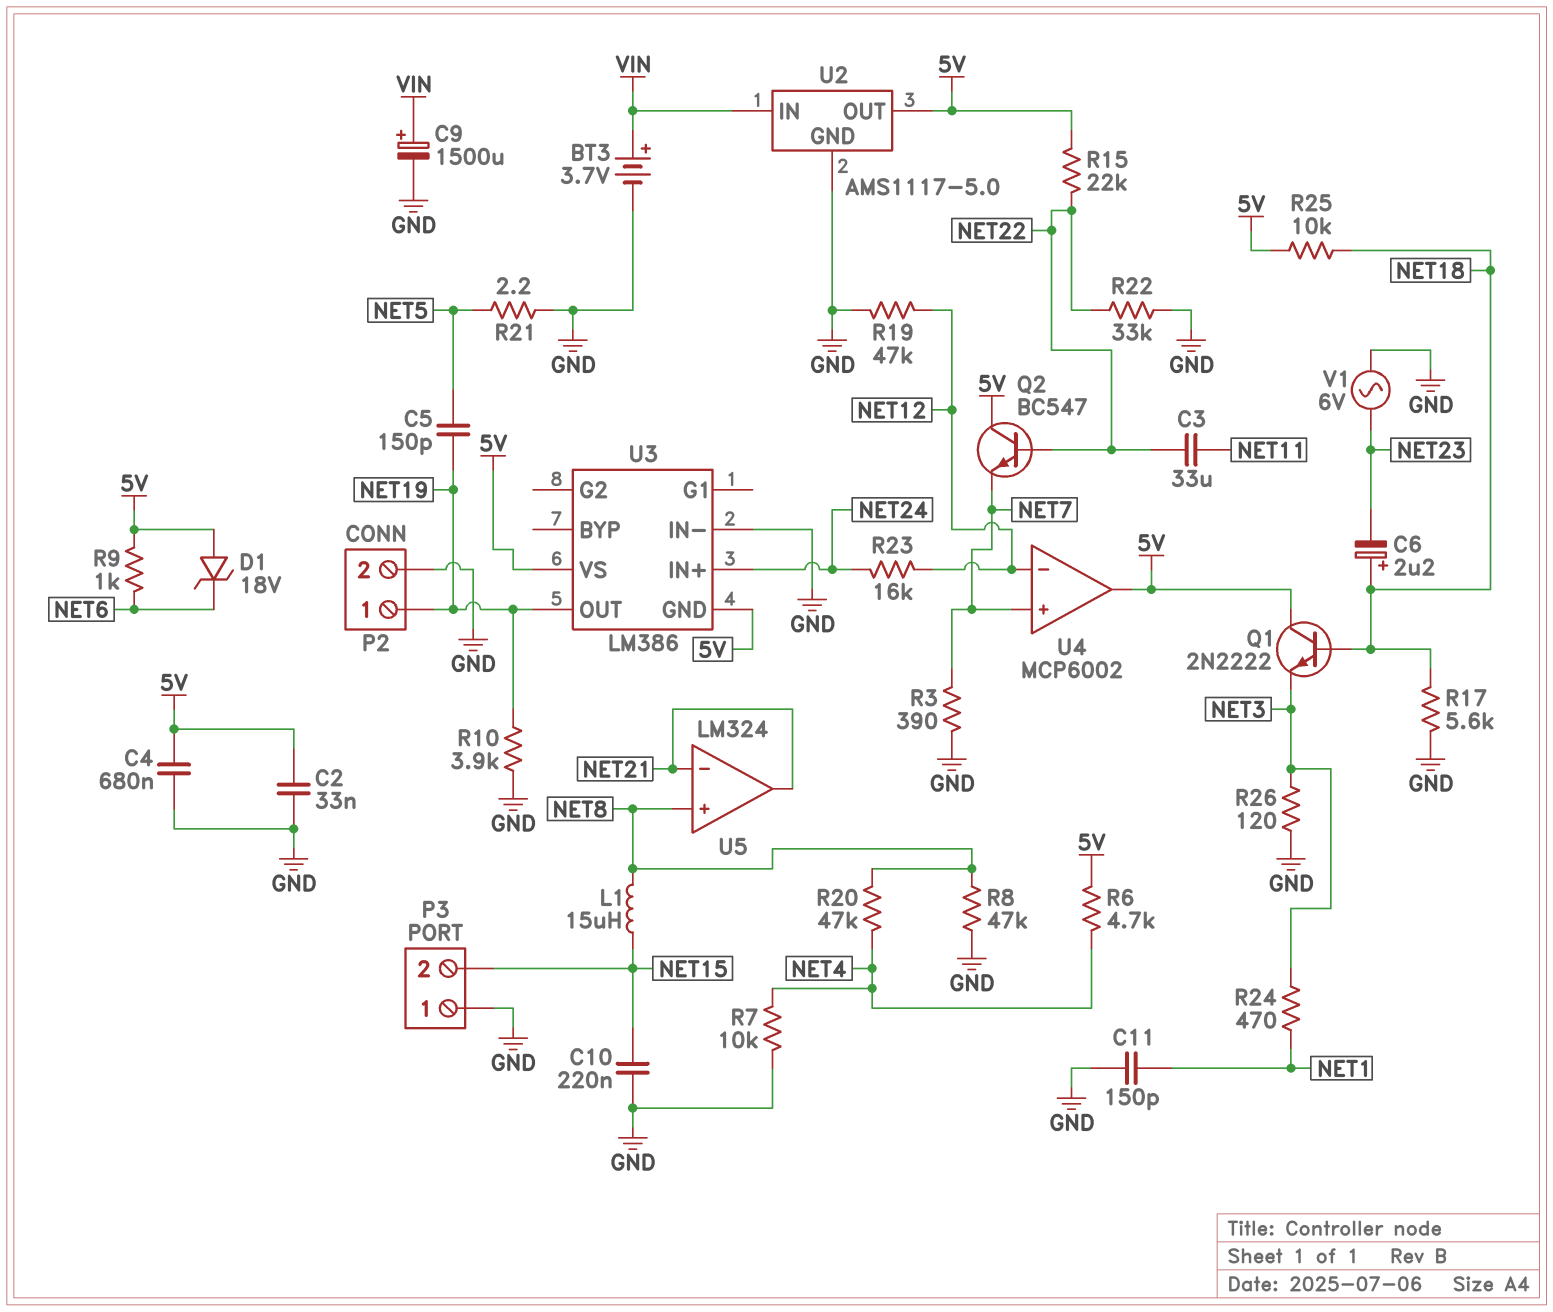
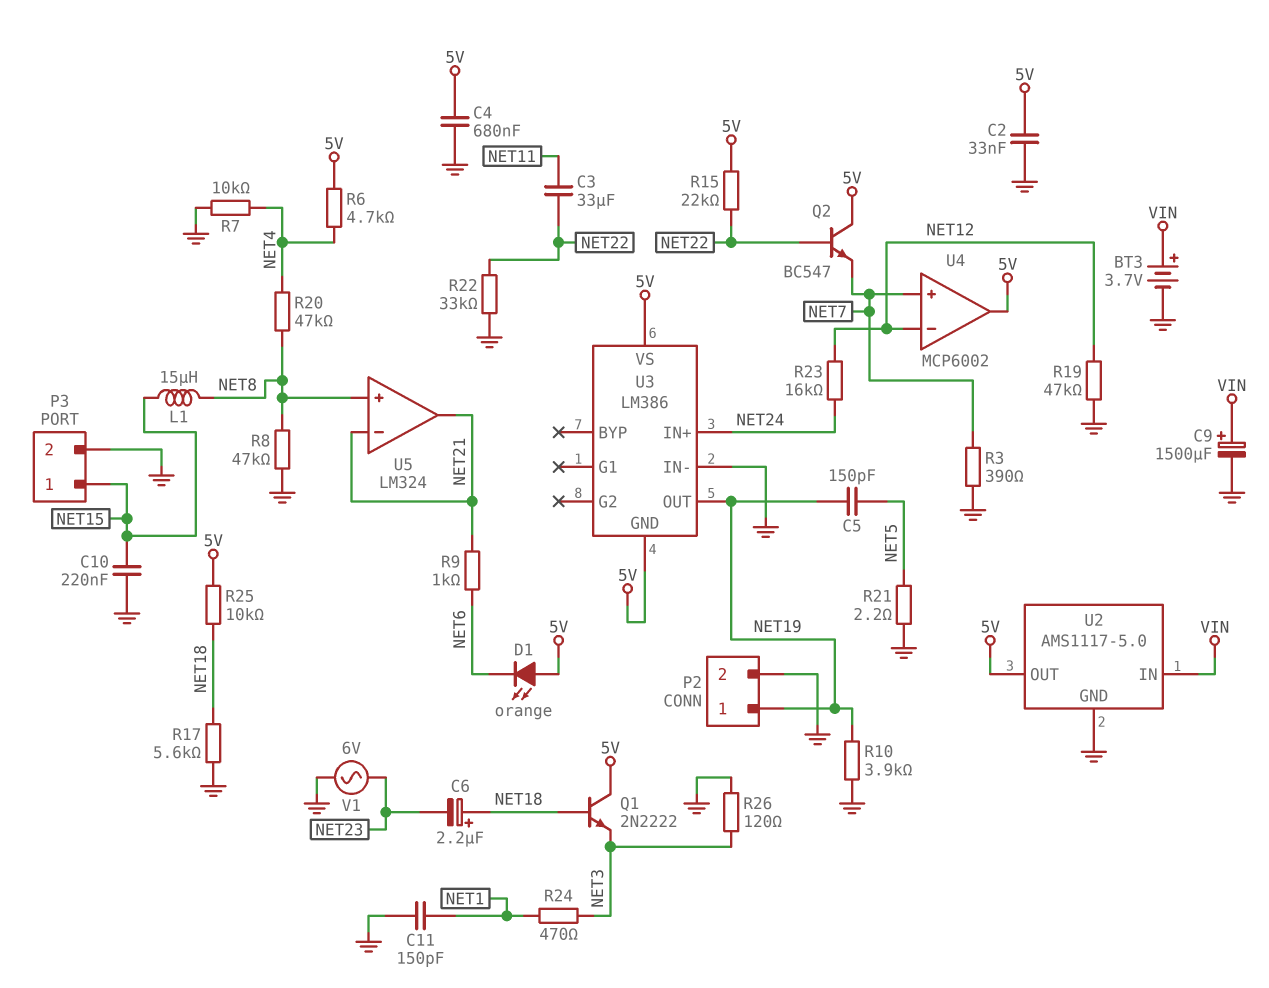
D1: zener 18V (A 5V, K NET6) -> LED orange (A 5V, K NET6)
P3 pin 1: GND -> NET15
P3 pin 2: NET15 -> GND
R9: 1k (5V, NET6) -> 1k (NET6, NET21)

